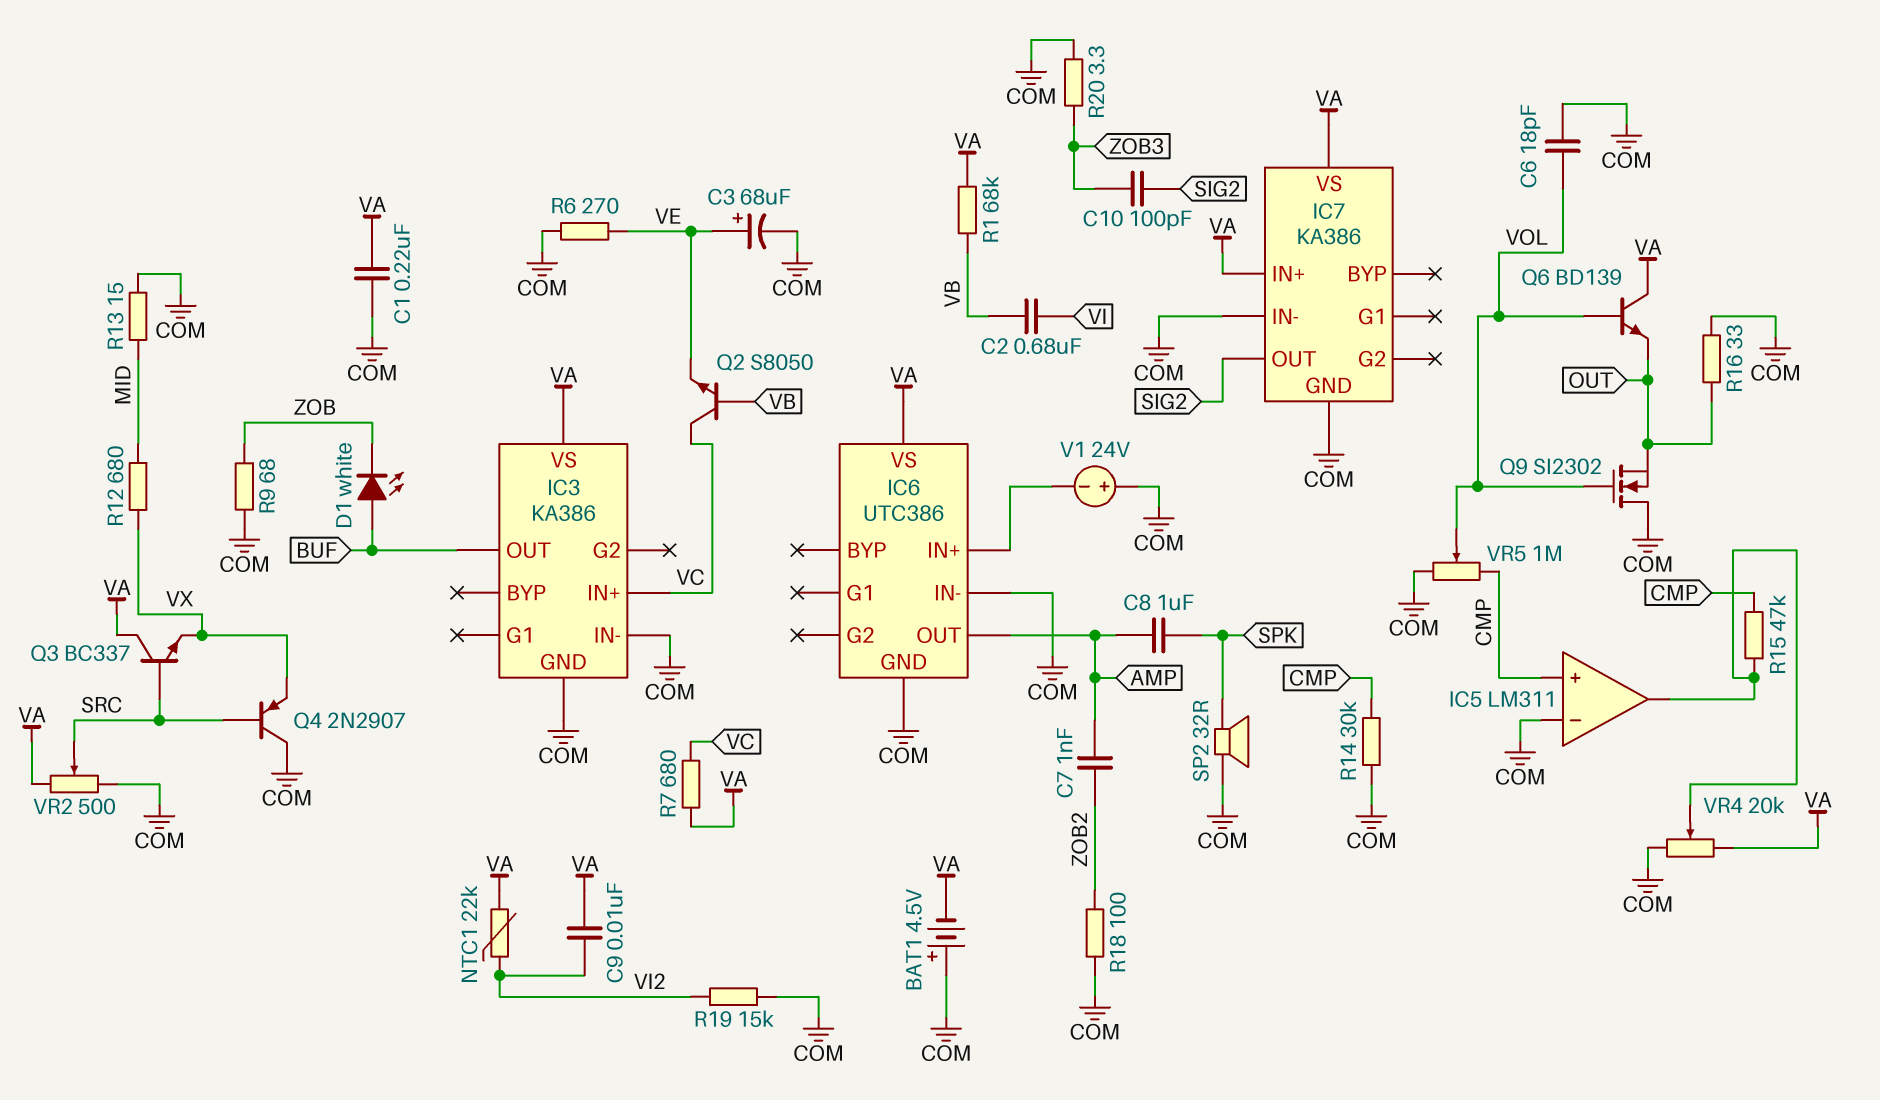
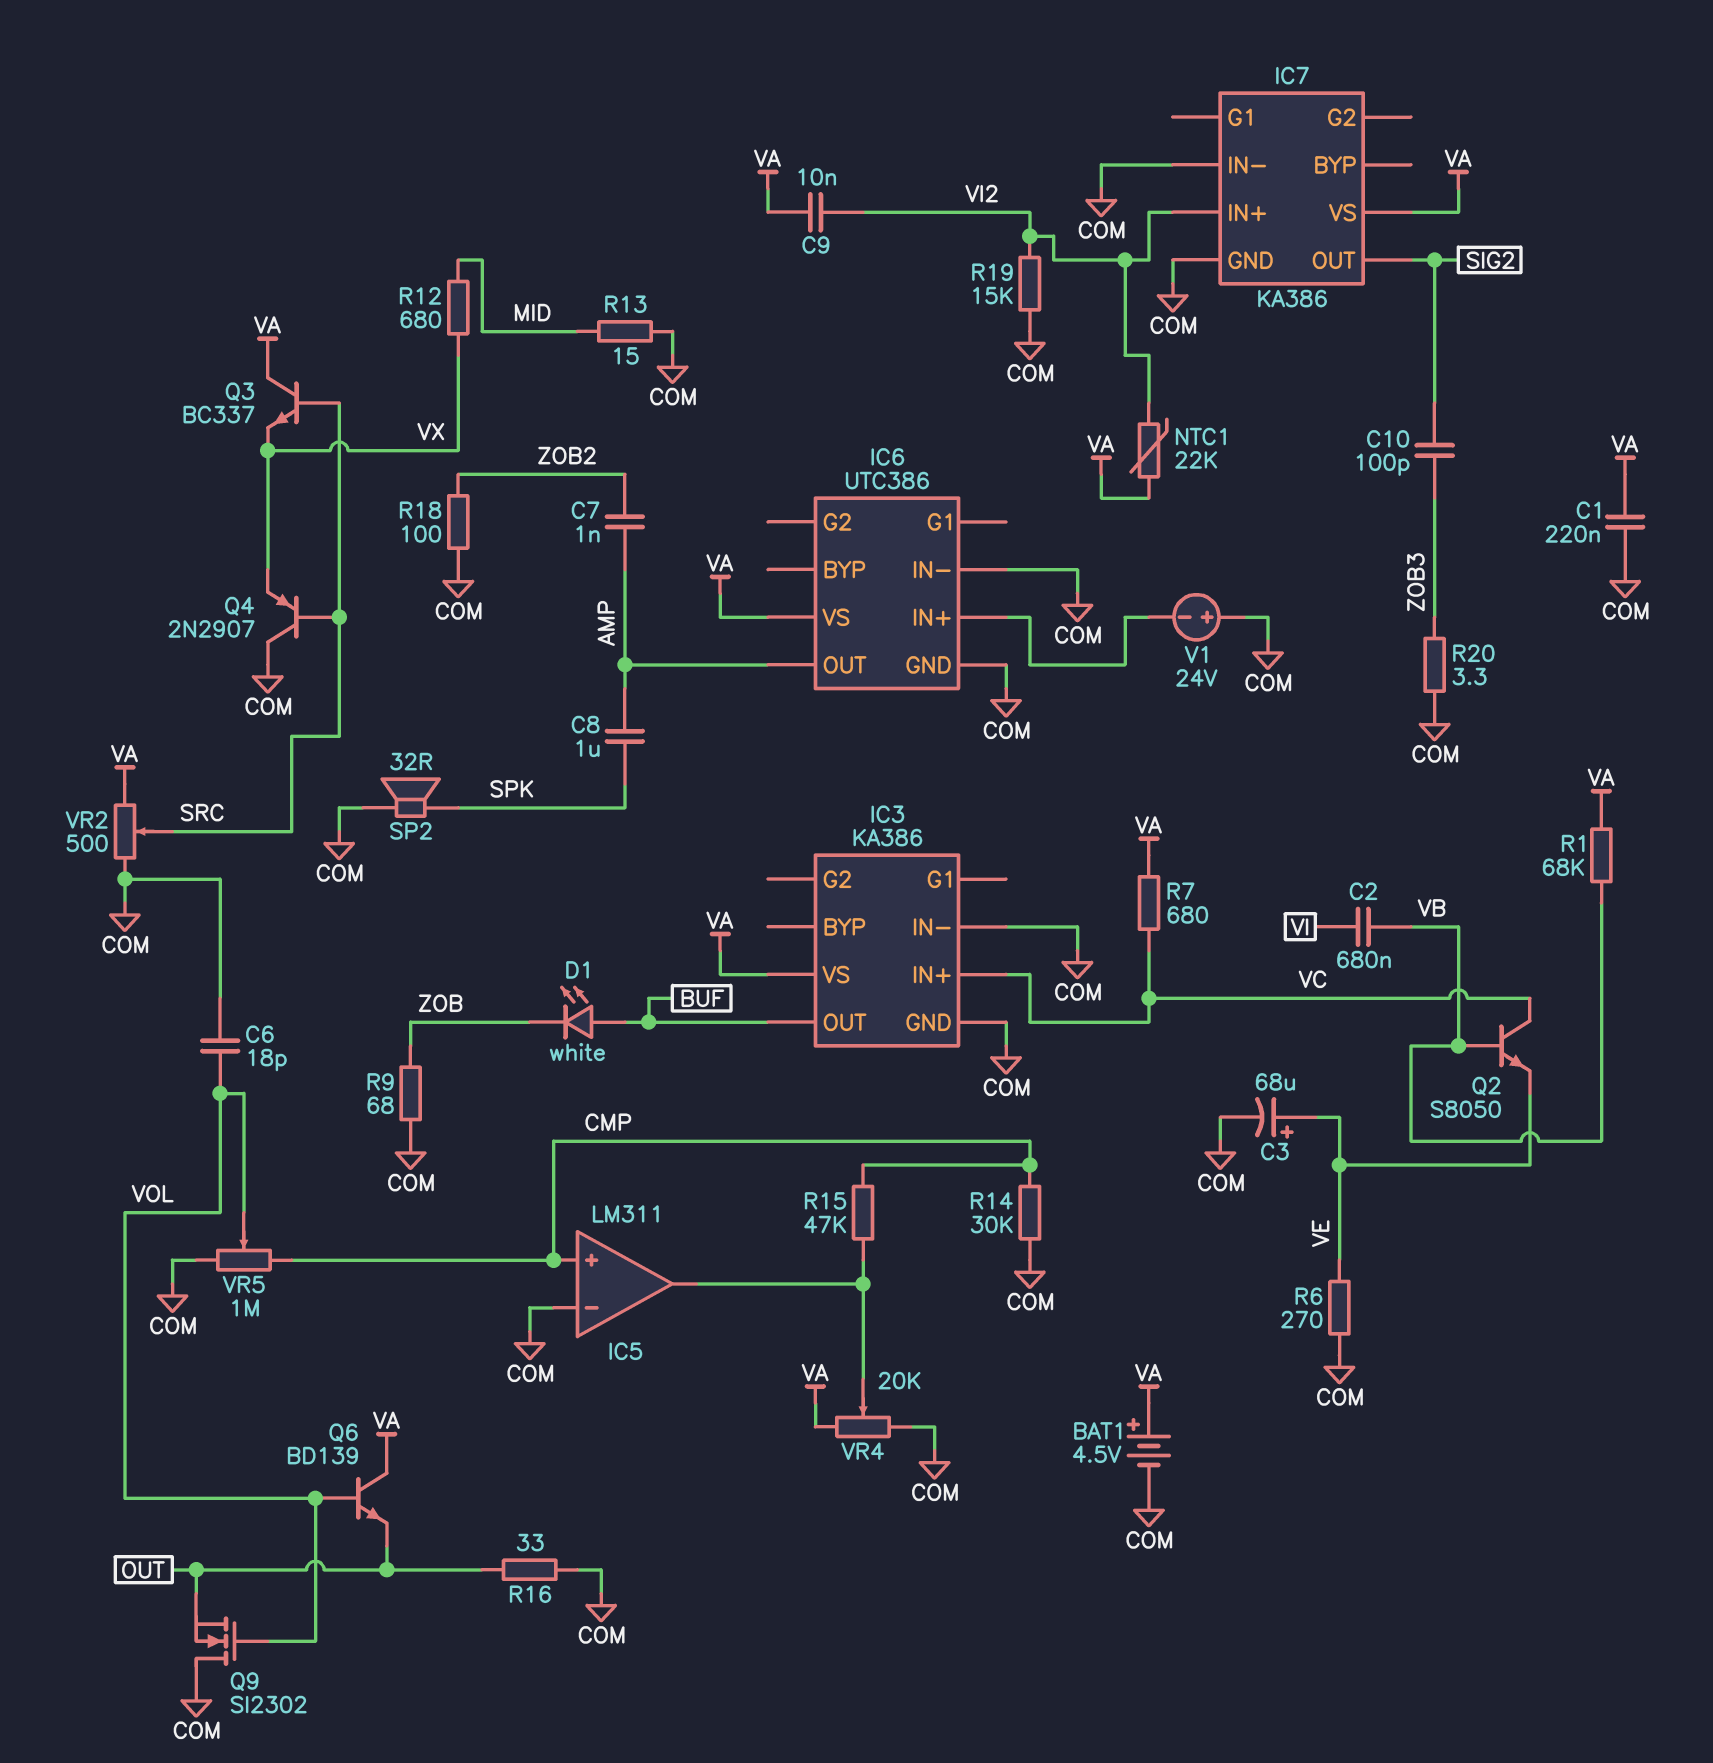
BAT1: 4.5V (plus COM, minus VA) -> 4.5V (plus VA, minus COM)
IC7 pin IN+: VA -> VI2

